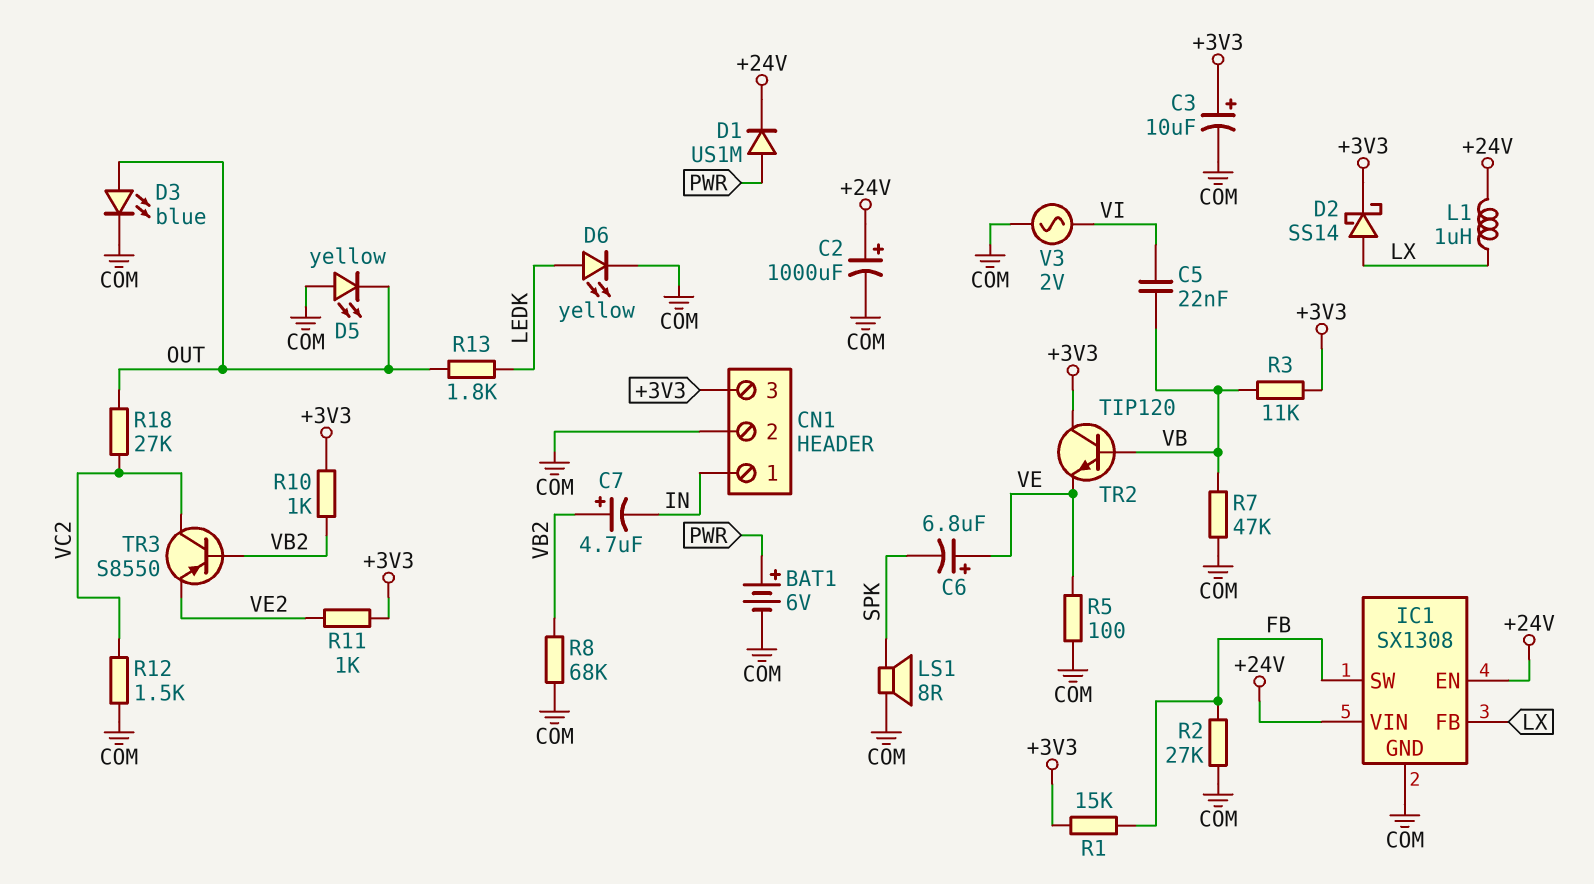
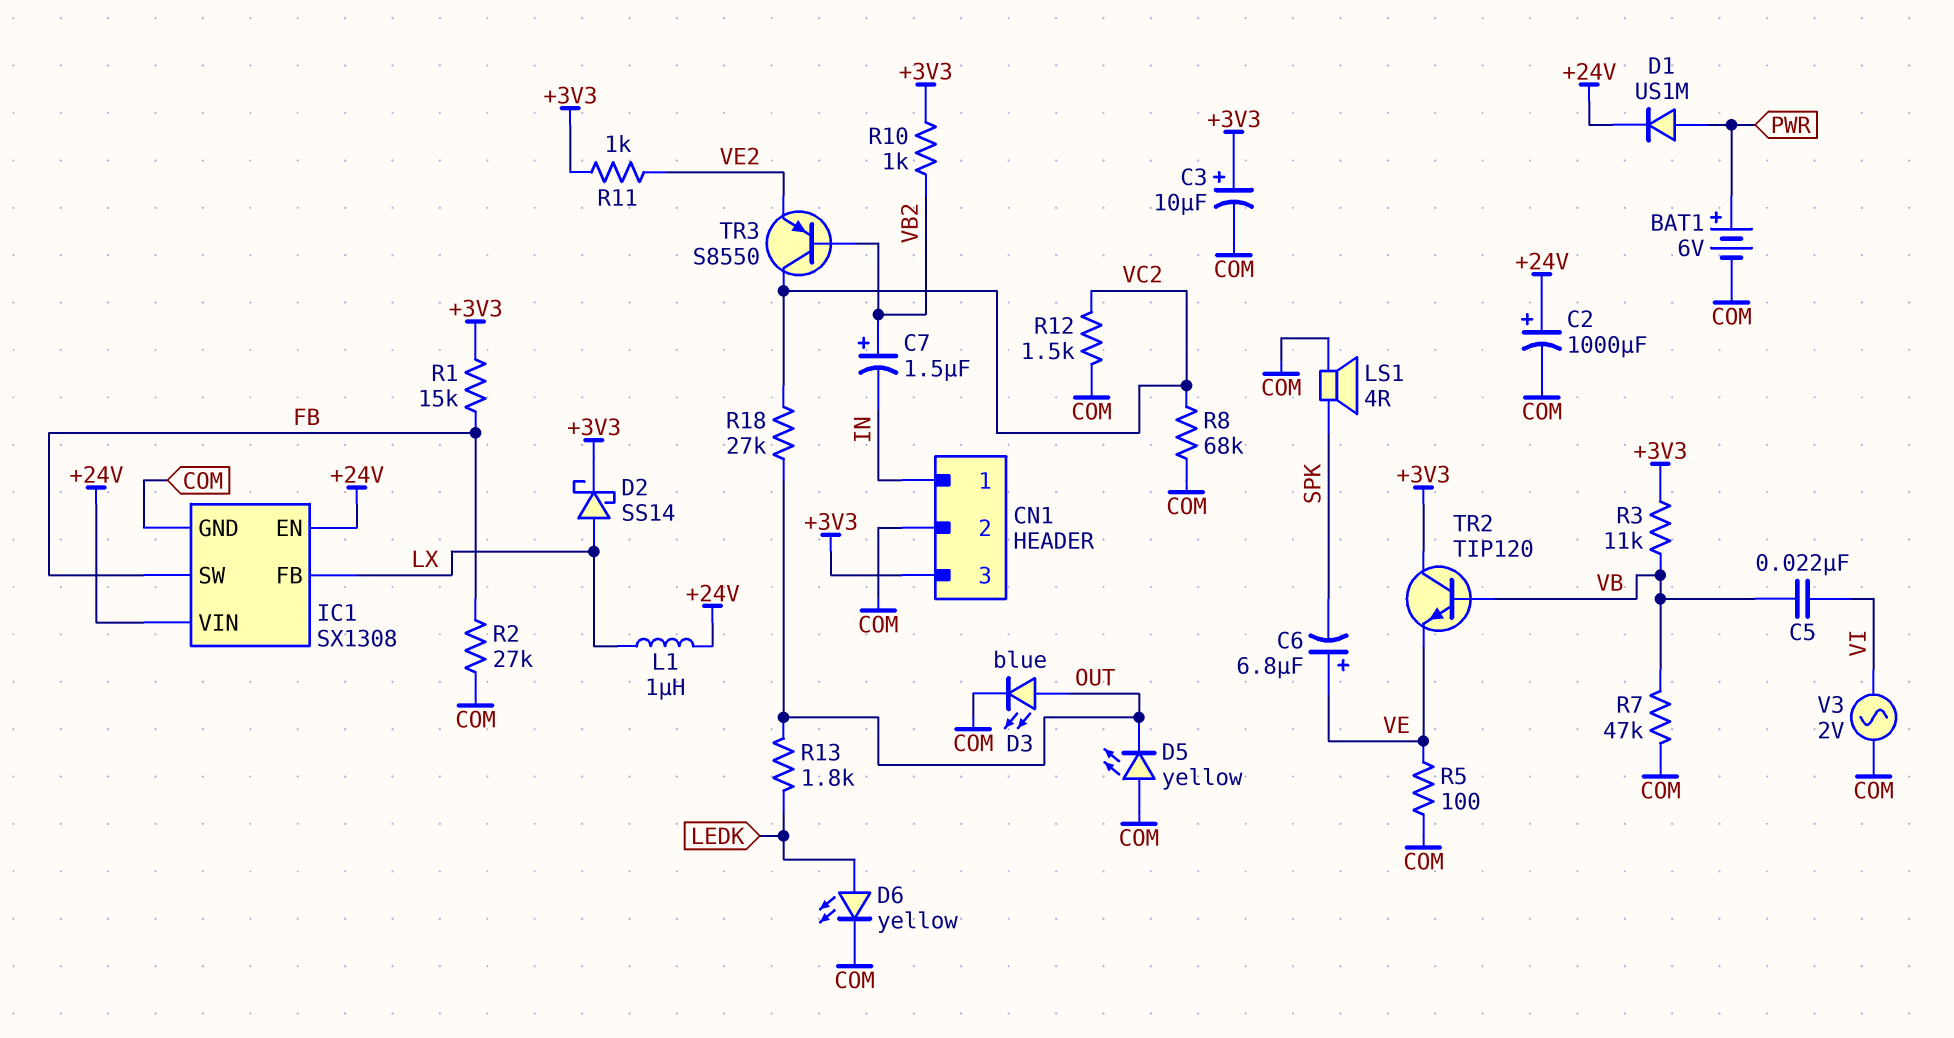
C7: 4.7uF (plus VB2, minus IN) -> 1.5uF (plus VB2, minus IN)
LS1: speaker 8R (COM, SPK) -> speaker 4R (COM, SPK)
R8: 68k (COM, VB2) -> 68k (COM, VC2)

